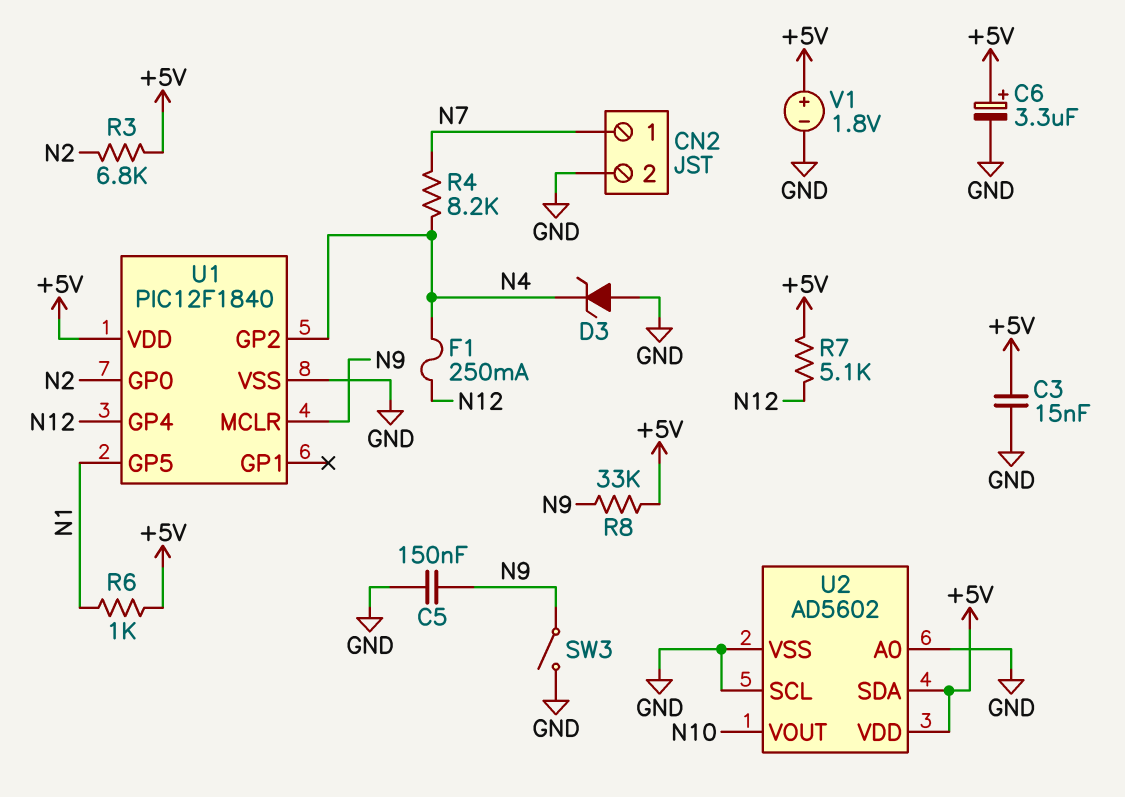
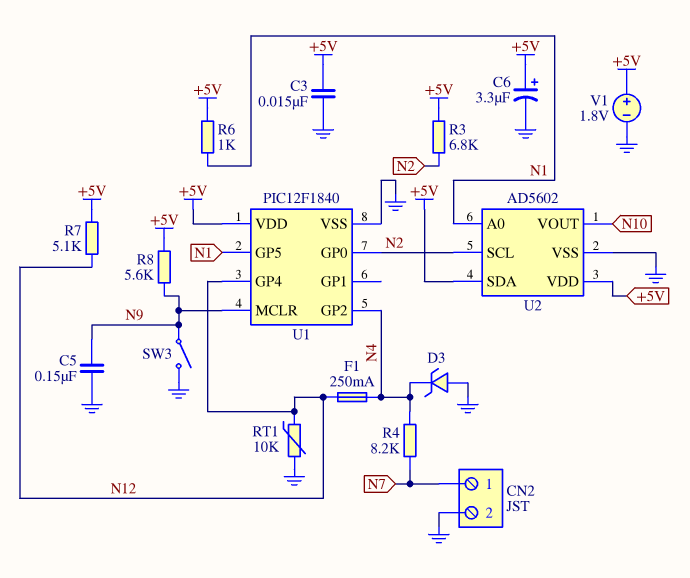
R8: 33k (+5V, N9) -> 5.6k (+5V, N9)
RT1: none -> 10k (GND, N12)
U2 pin A0: GND -> N1
U2 pin SCL: GND -> N2

